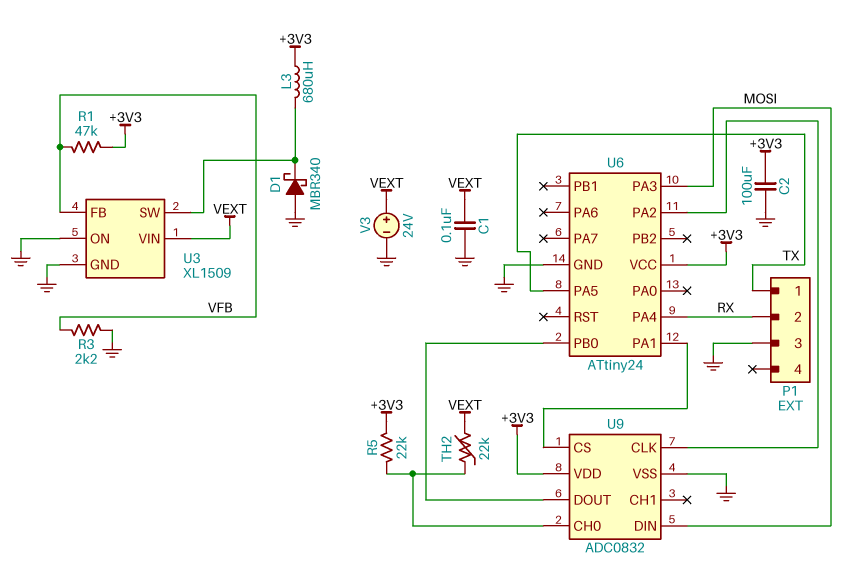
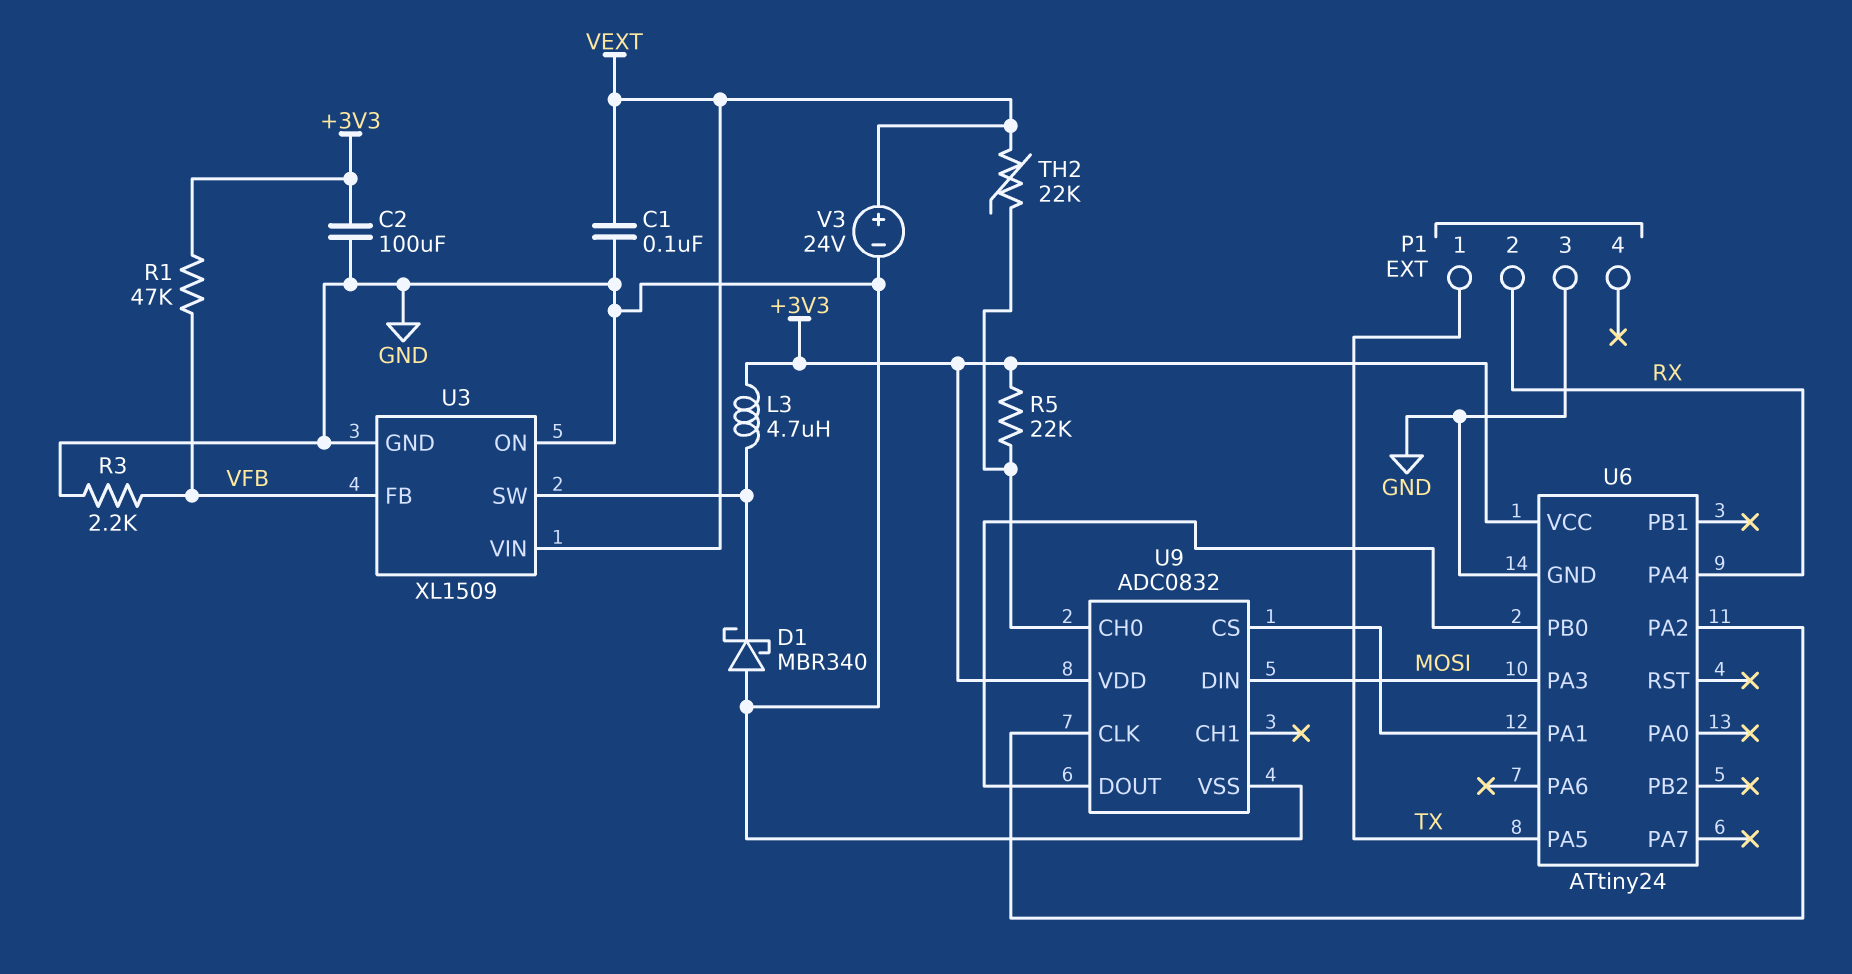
L3: 680uH (+3V3, U3/SW) -> 4.7uH (+3V3, U3/SW)

